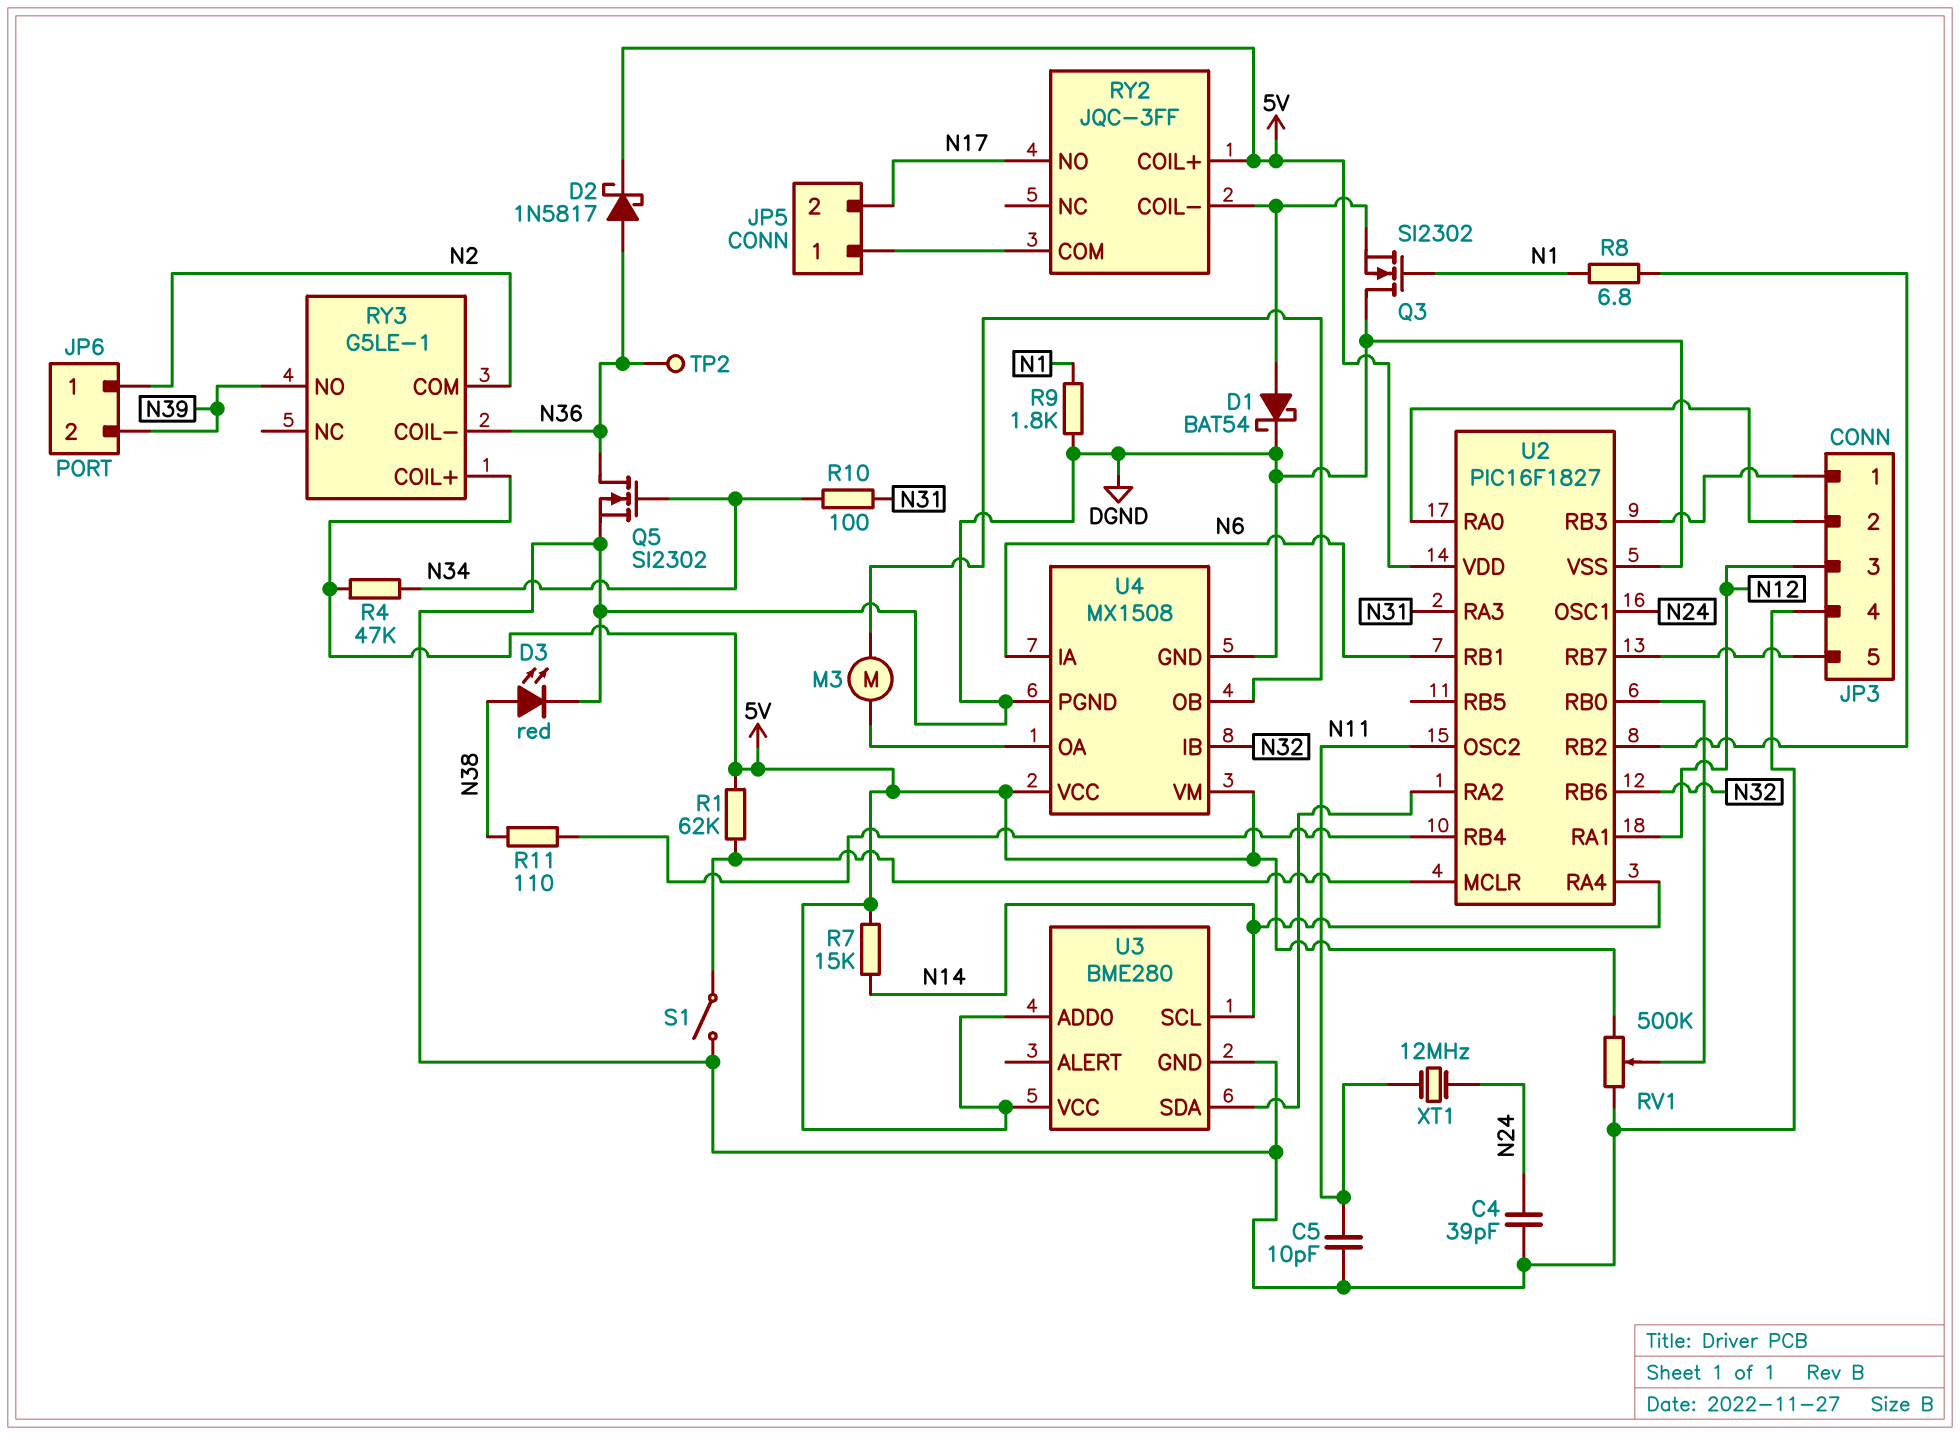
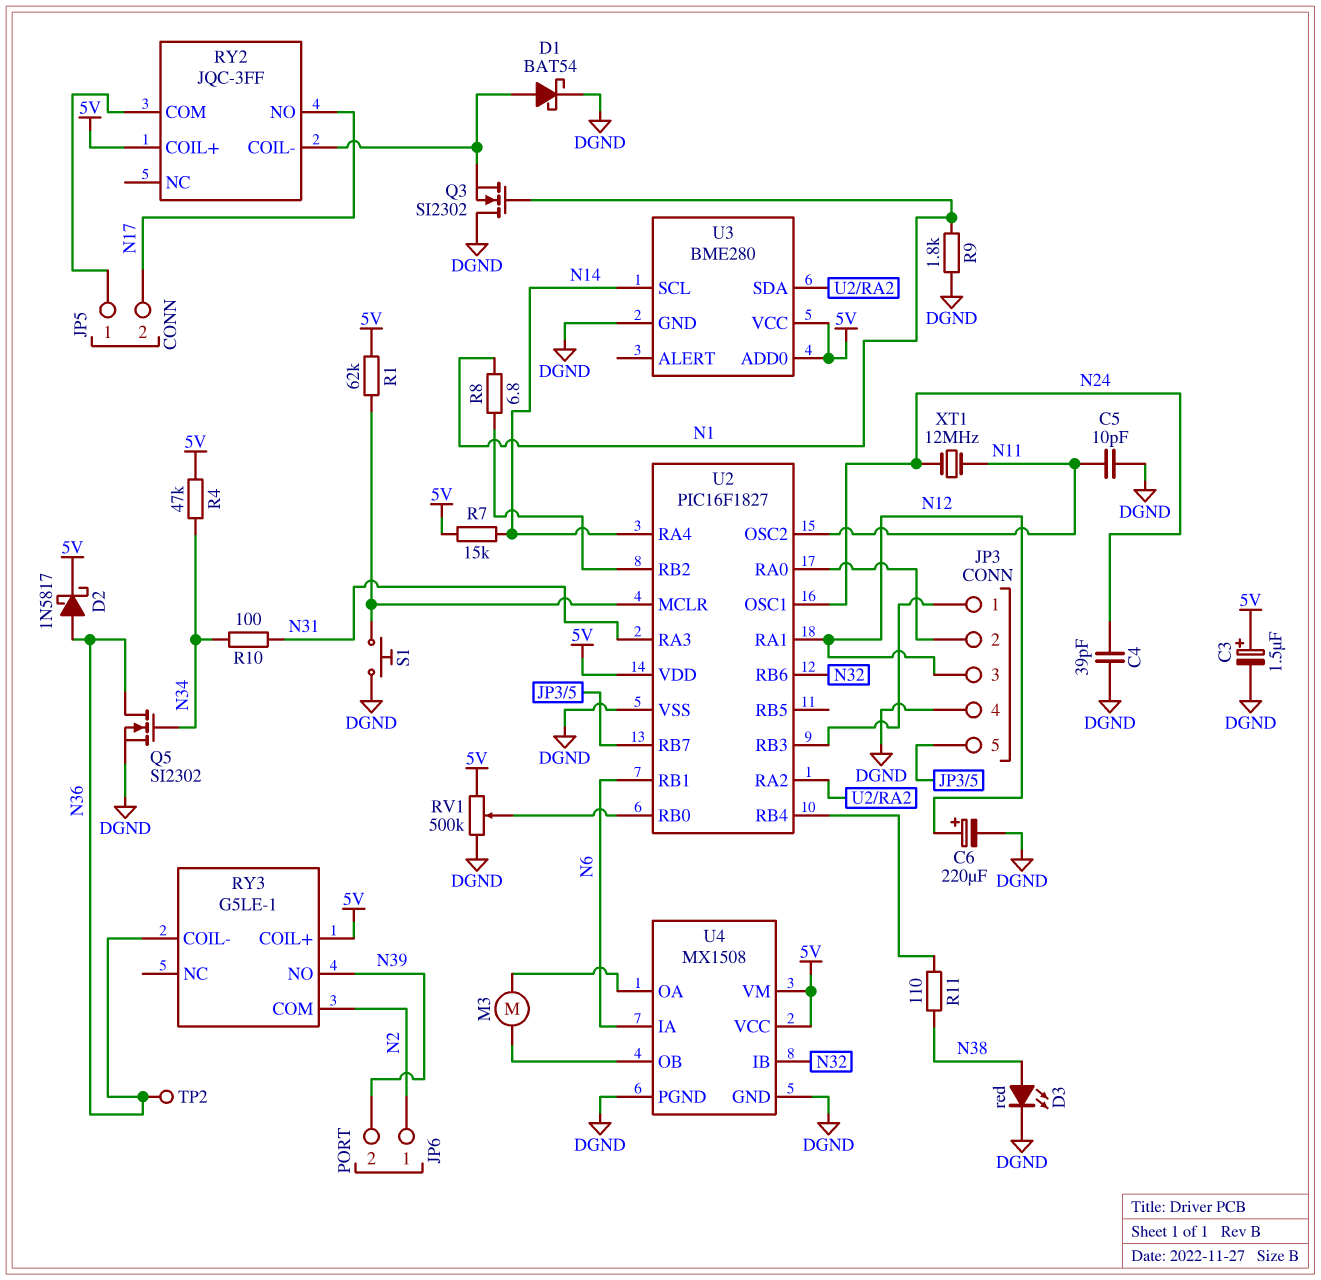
C3: none -> 1.5uF (plus 5V, minus DGND)
C6: none -> 220uF (plus N12, minus DGND)
S1: switch (DGND, U2/MCLR) -> button (DGND, U2/MCLR)

